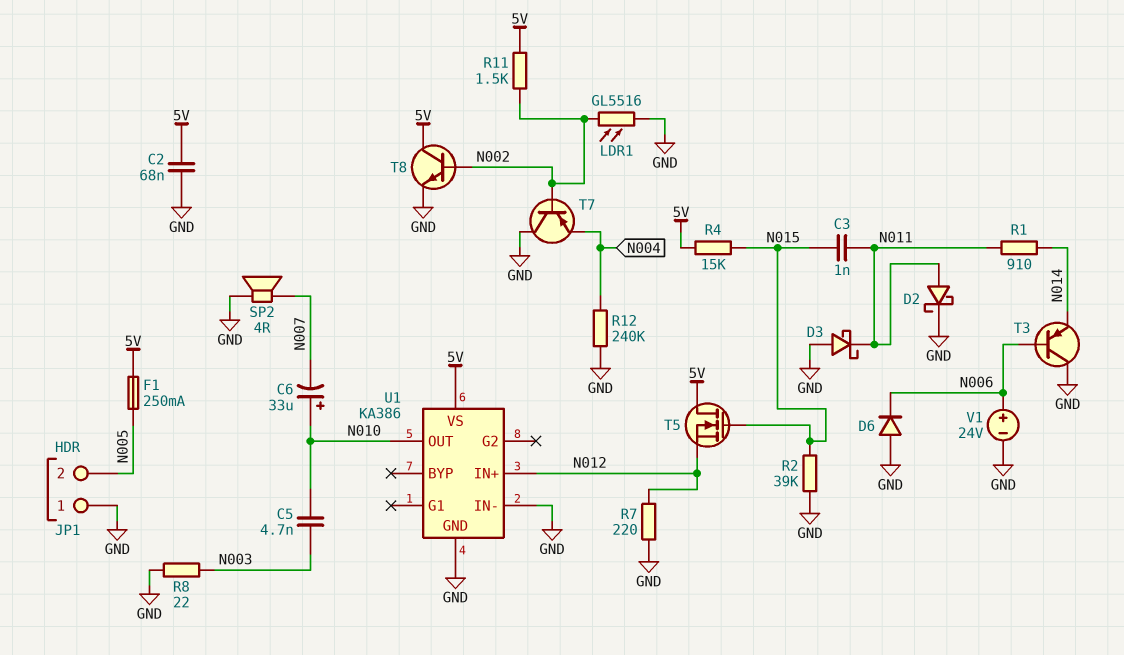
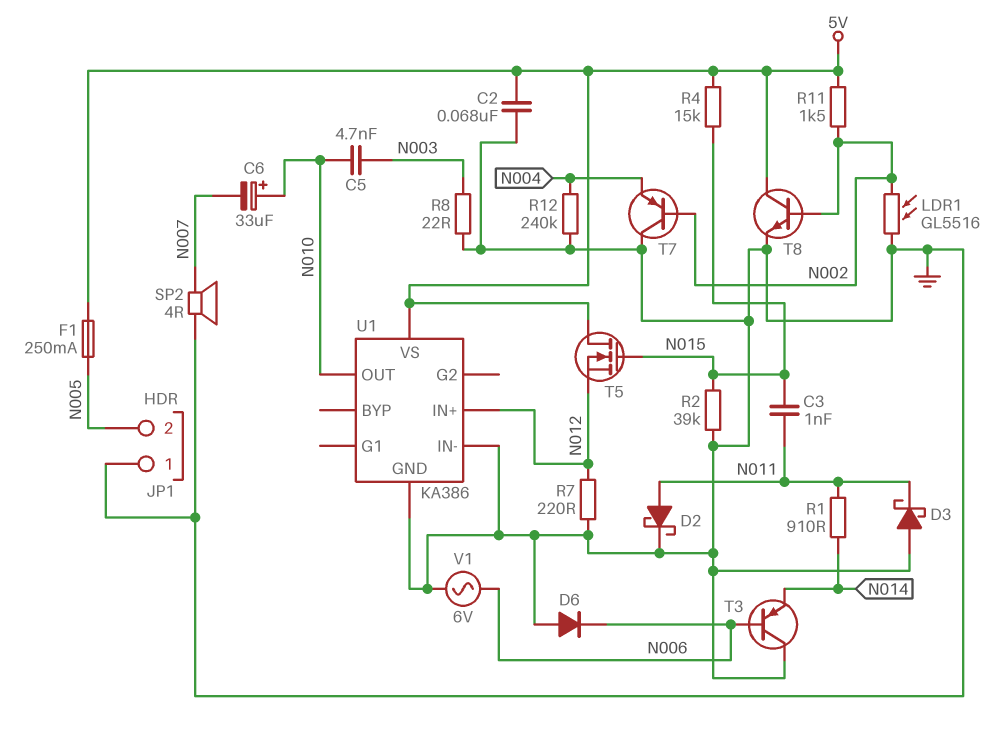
V1: 24V (plus N006, minus GND) -> AC 6V (GND, N006)

